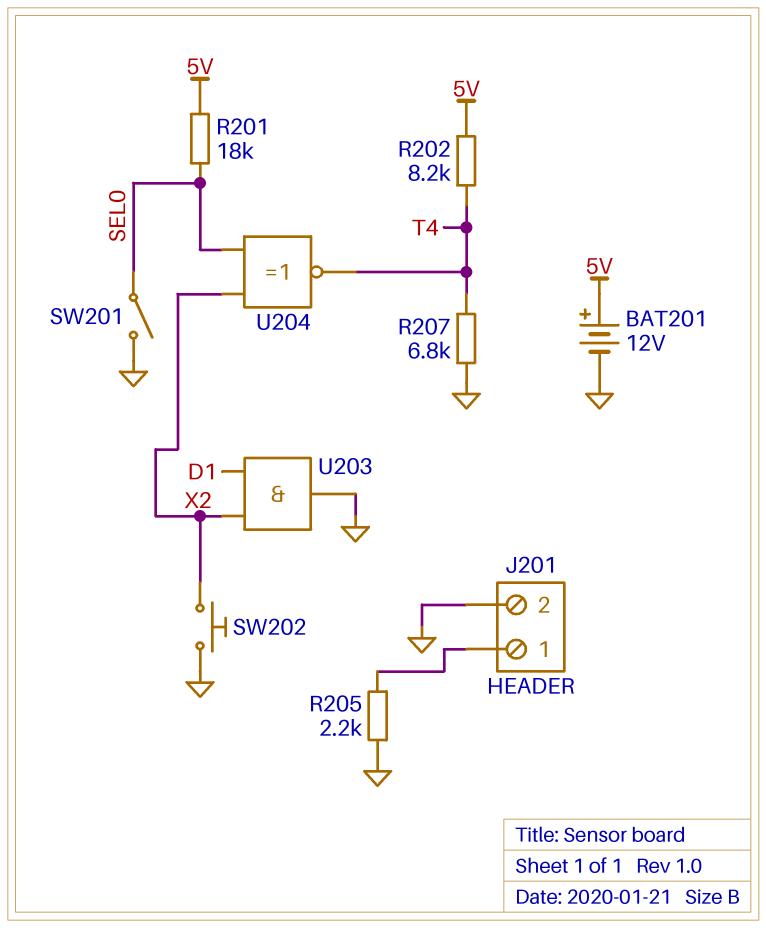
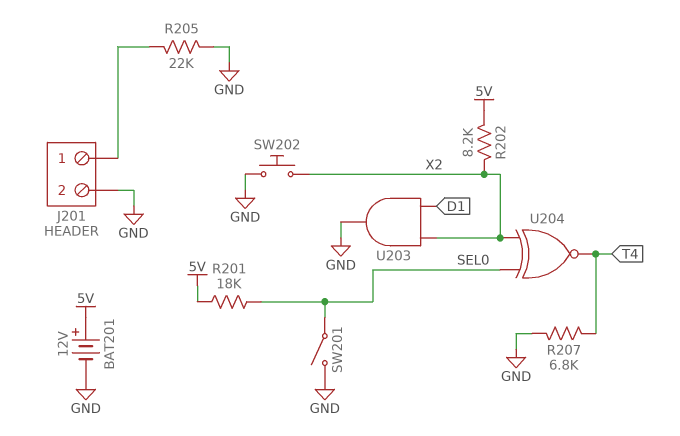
R202: 8.2k (5V, T4) -> 8.2k (5V, X2)
R205: 2.2k (GND, J201/1) -> 22k (GND, J201/1)

